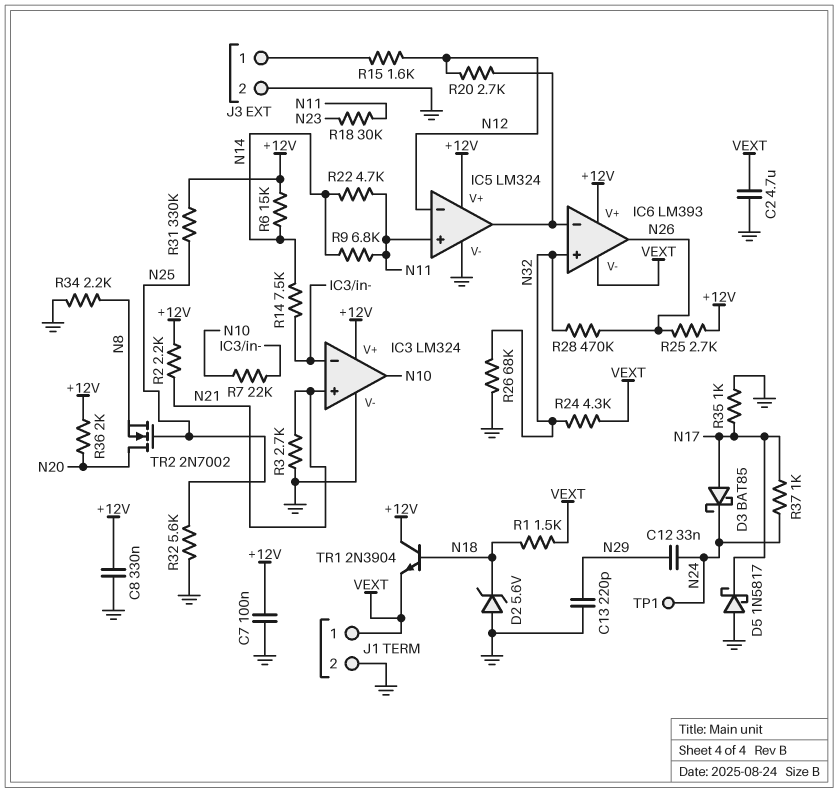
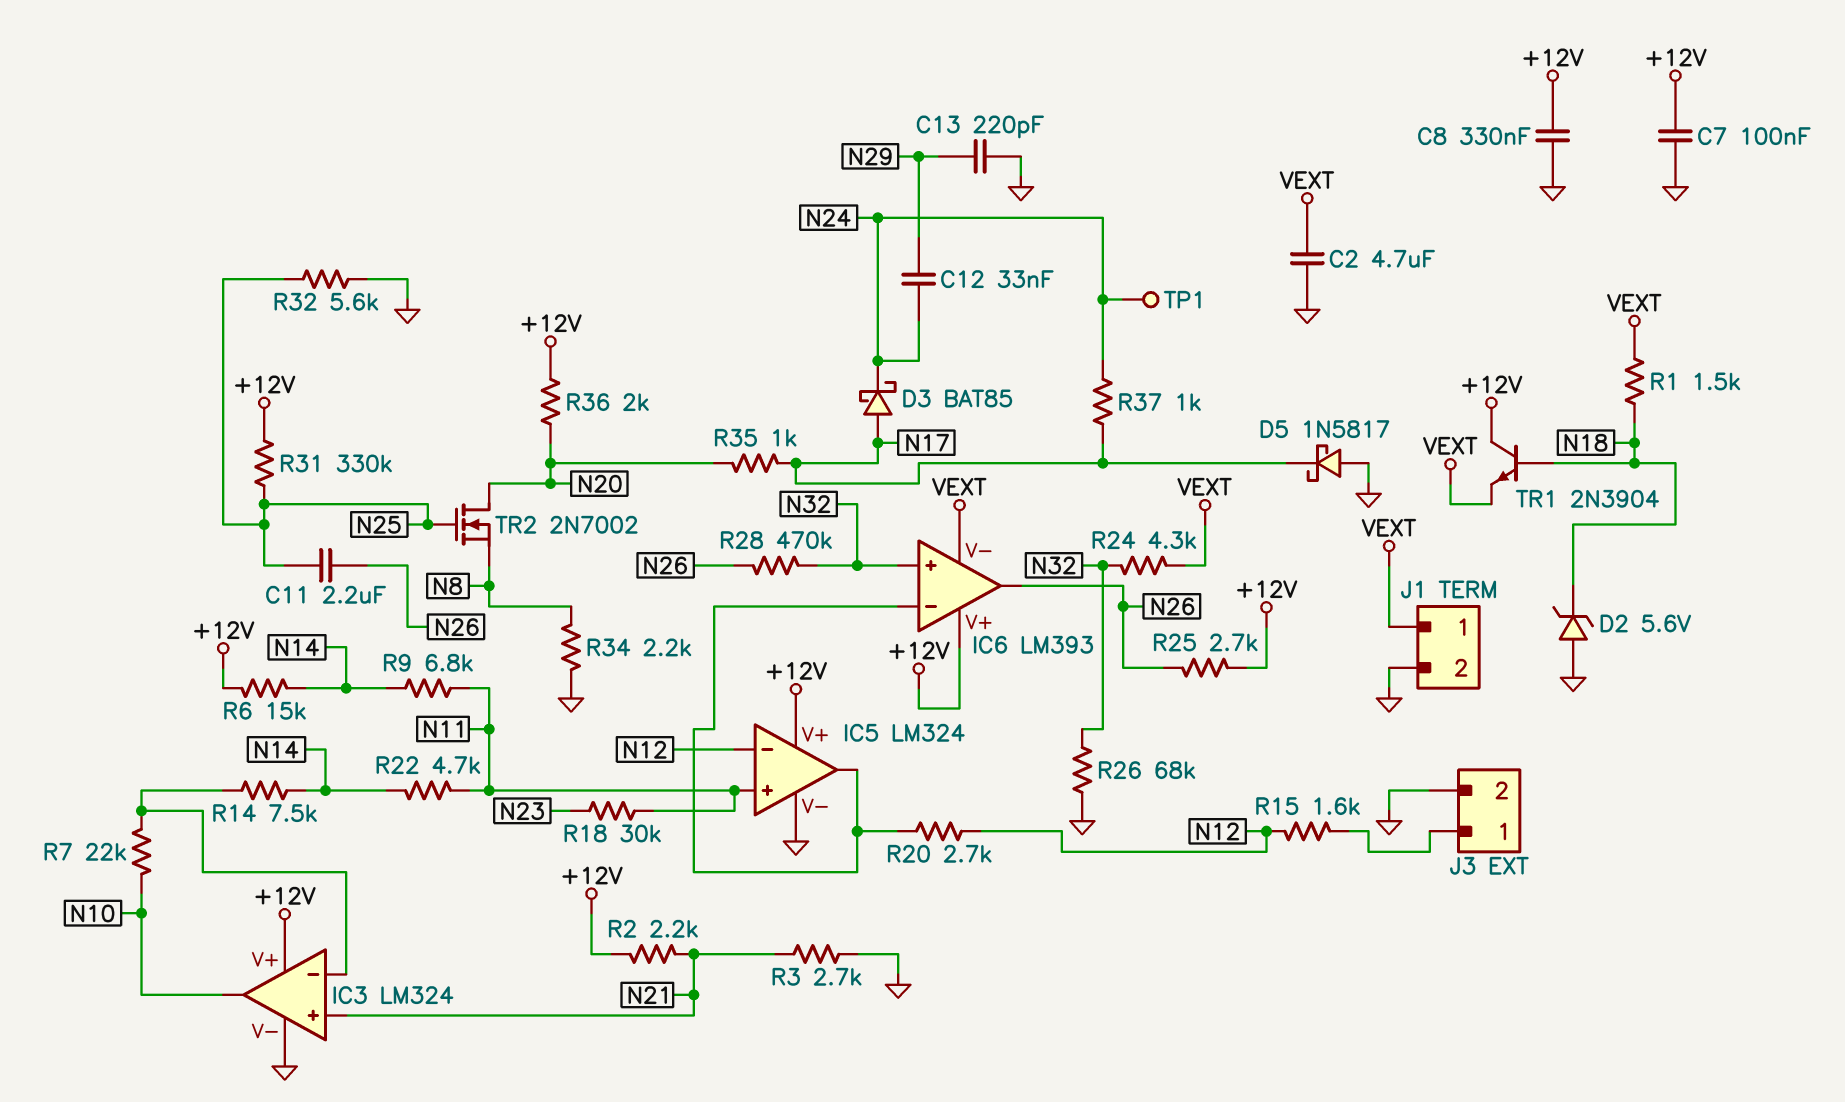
C11: none -> 2.2uF (N25, N26)
R35: 1k (GND, N17) -> 1k (N17, N20)

